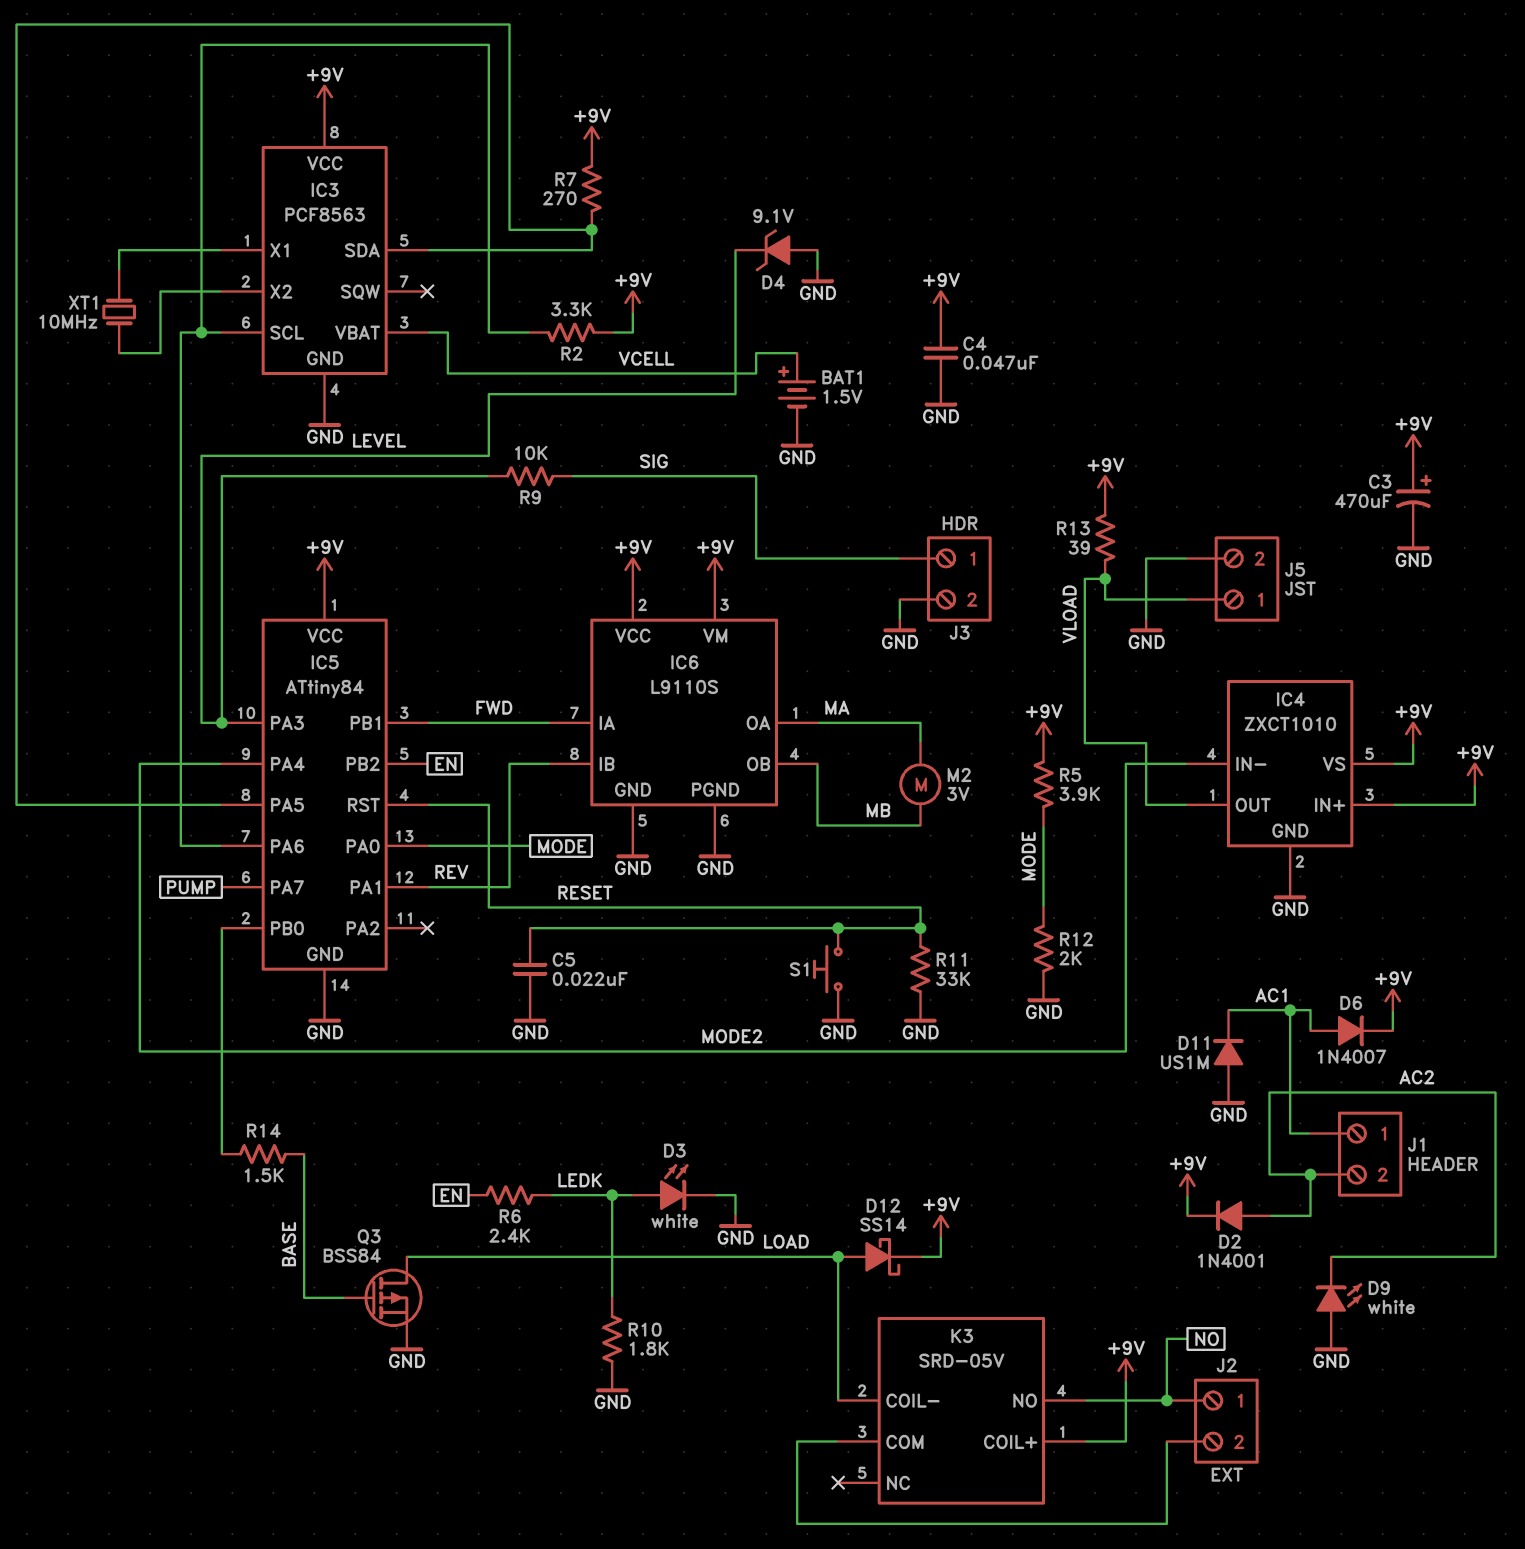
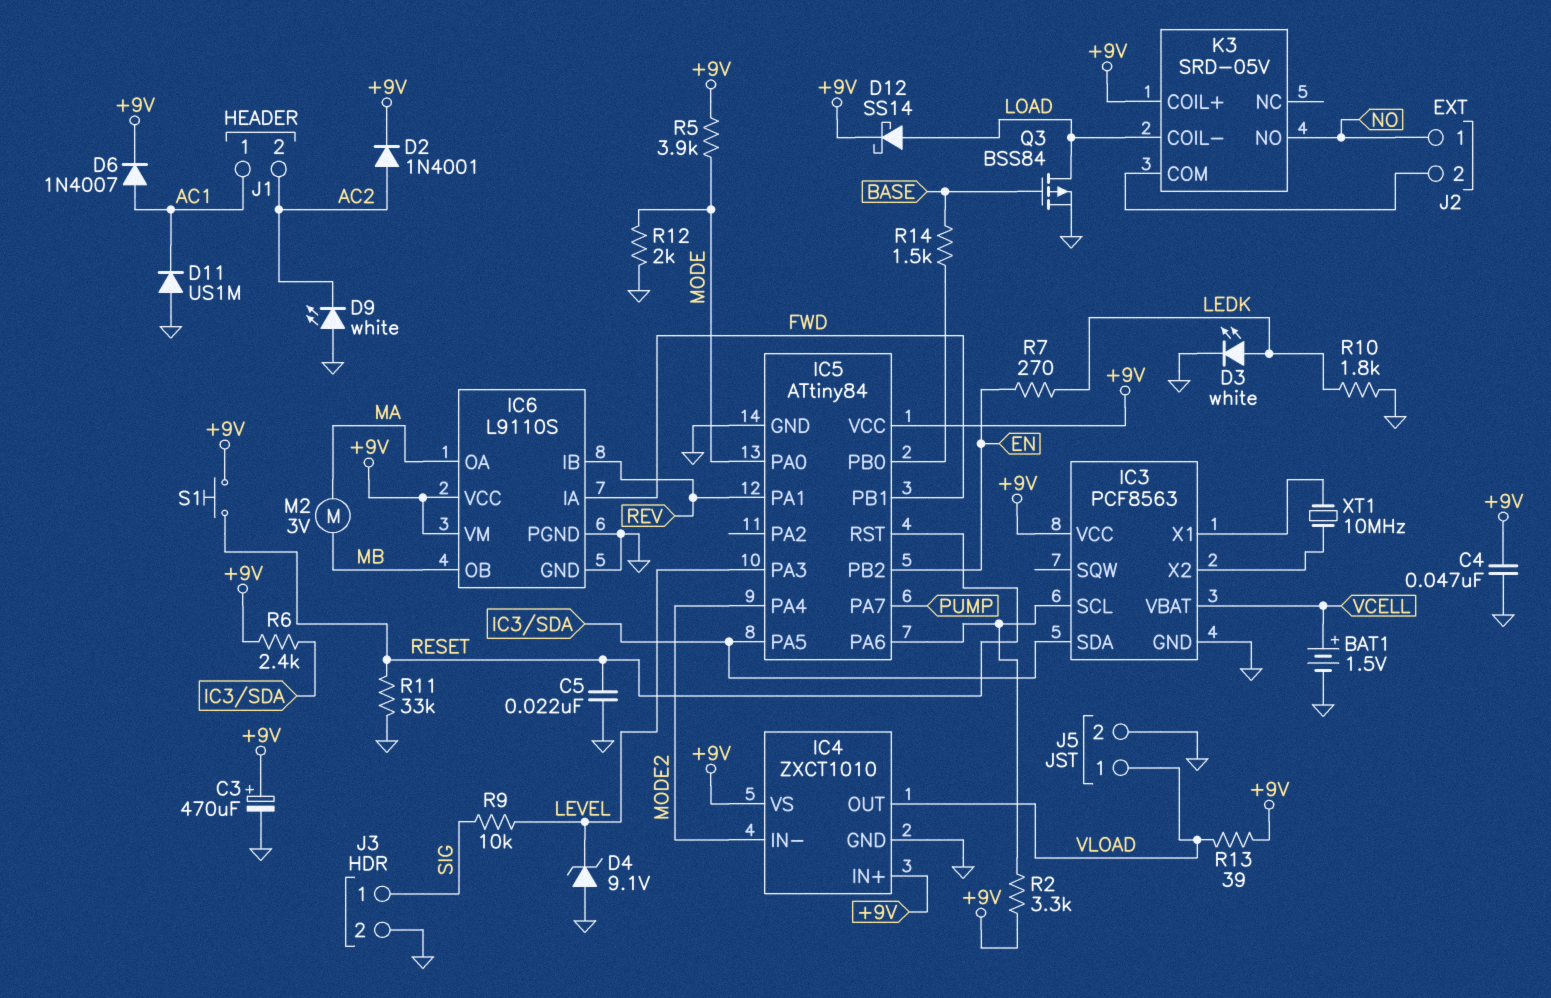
R6: 2.4k (EN, LEDK) -> 2.4k (+9V, IC3/SDA)
R7: 270 (+9V, IC3/SDA) -> 270 (EN, LEDK)
S1: button (GND, RESET) -> button (+9V, RESET)

